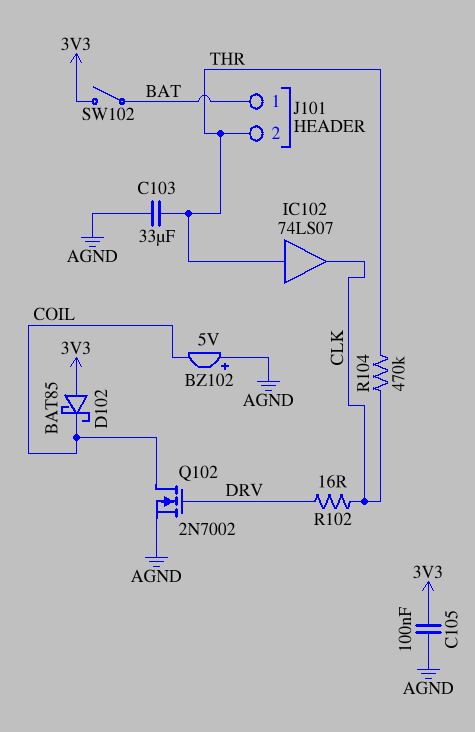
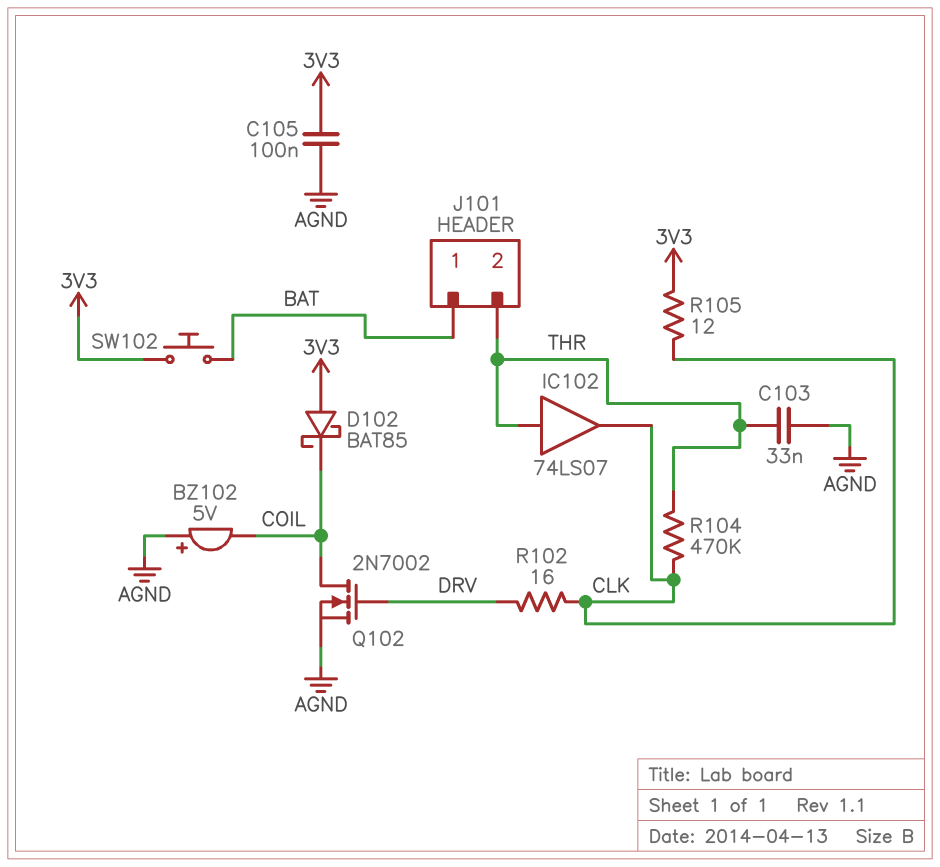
C103: 33uF (AGND, THR) -> 33nF (AGND, THR)
R105: none -> 12 (3V3, CLK)
SW102: switch (3V3, BAT) -> button (3V3, BAT)

